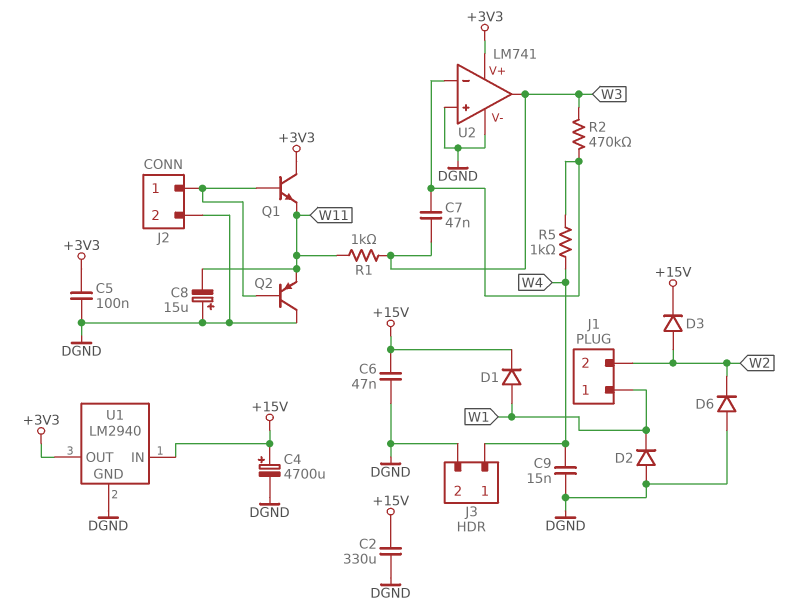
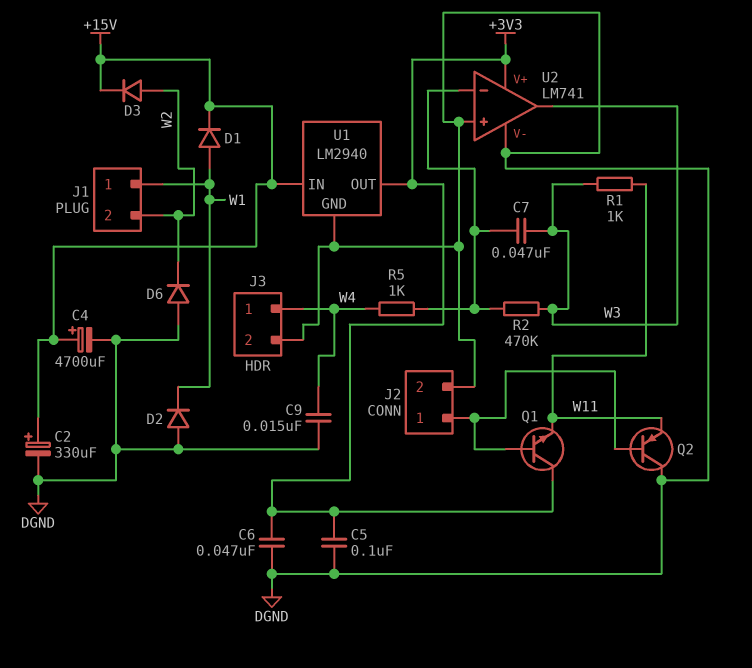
C2: 330uF (+15V, DGND) -> 330uF (plus +15V, minus DGND)
C6: 47nF (+15V, DGND) -> 47nF (+3V3, DGND)
C8: 15uF (plus DGND, minus W11) -> none

